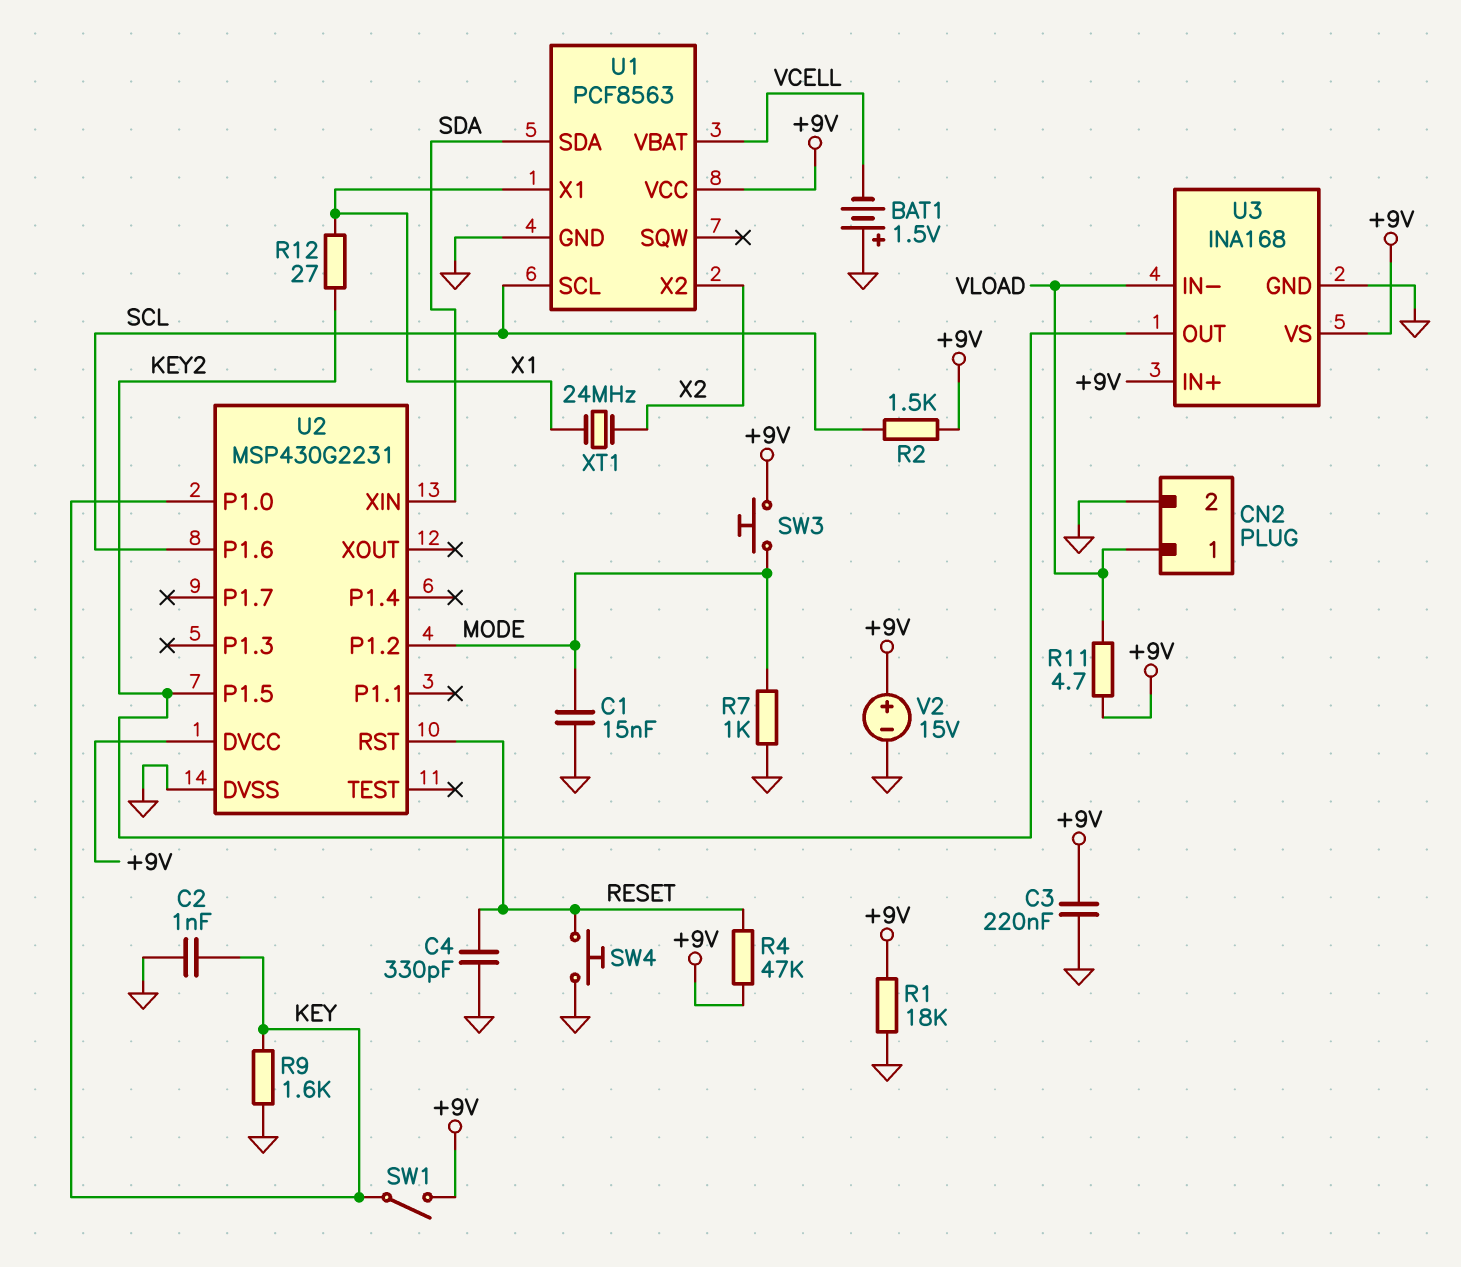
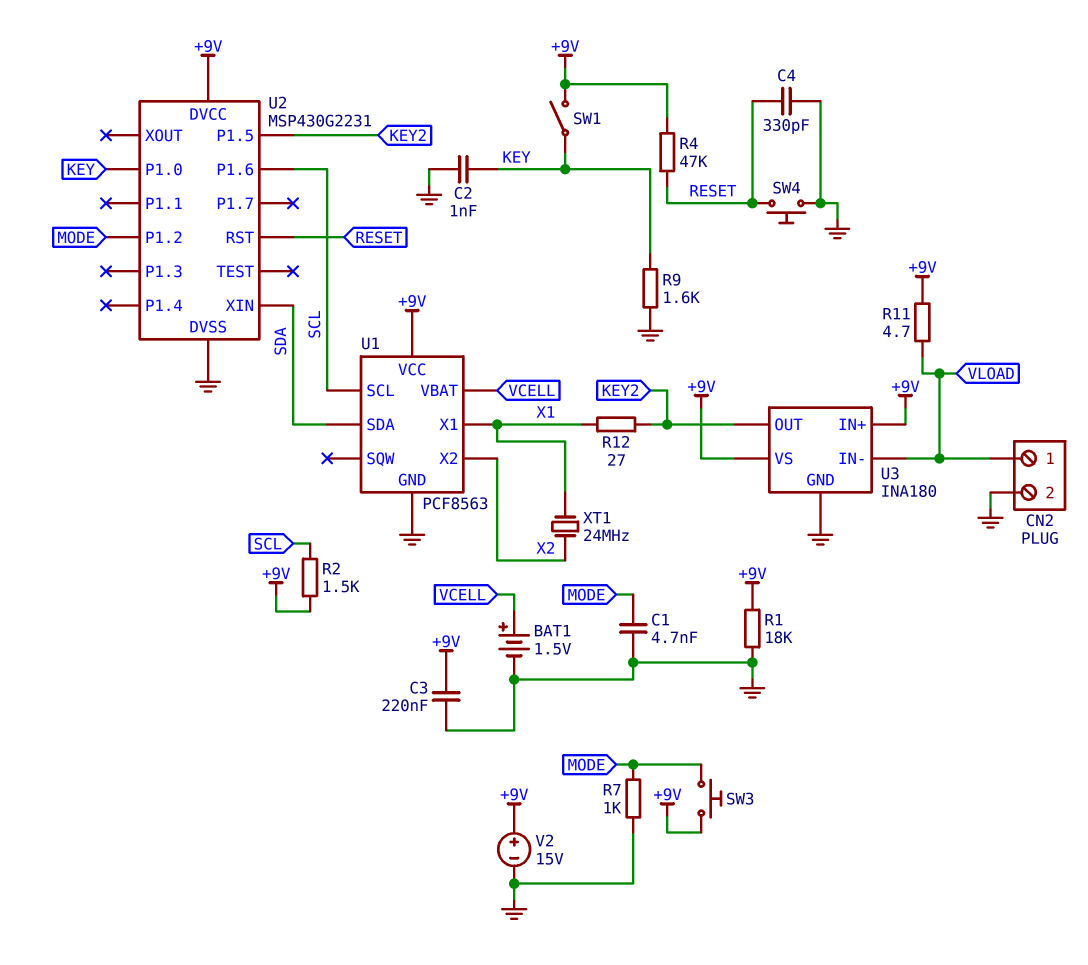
BAT1: 1.5V (plus GND, minus VCELL) -> 1.5V (plus VCELL, minus GND)
C1: 15nF (GND, MODE) -> 4.7nF (GND, MODE)
U3: INA168 -> INA180

